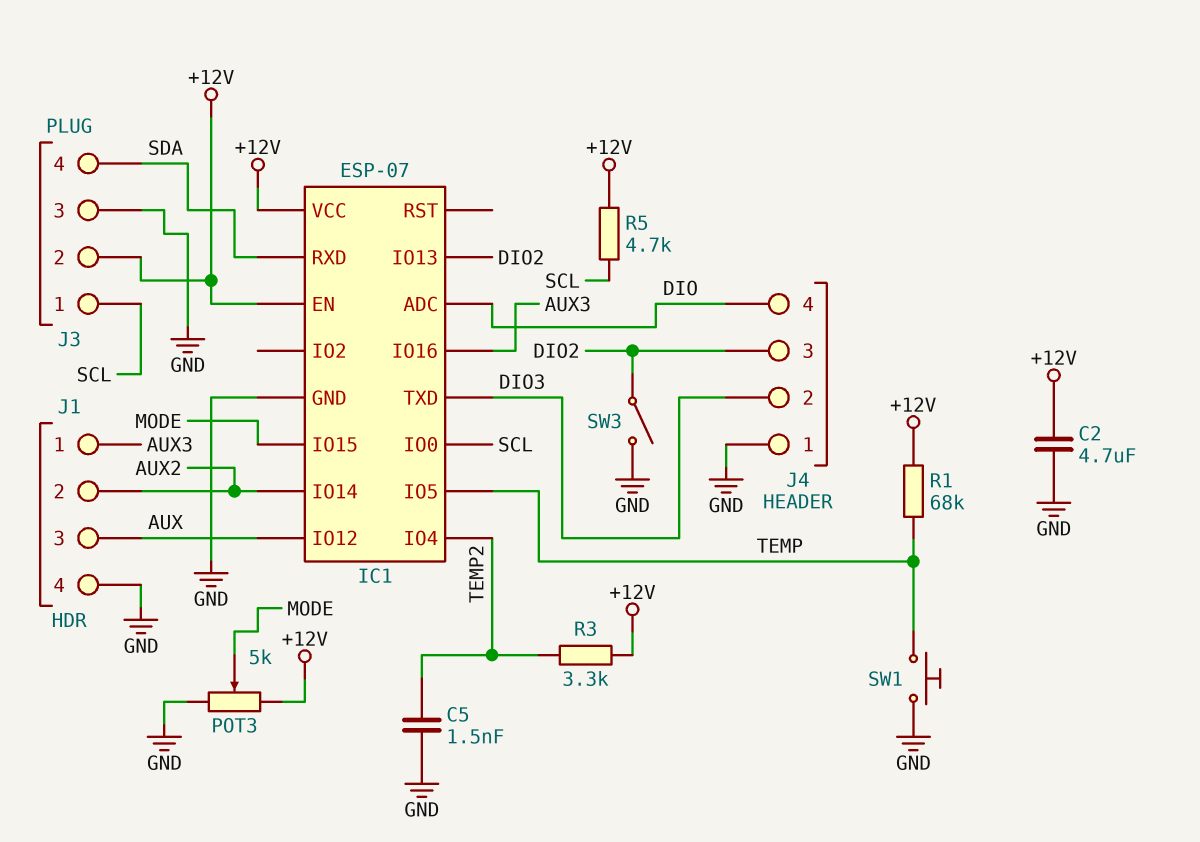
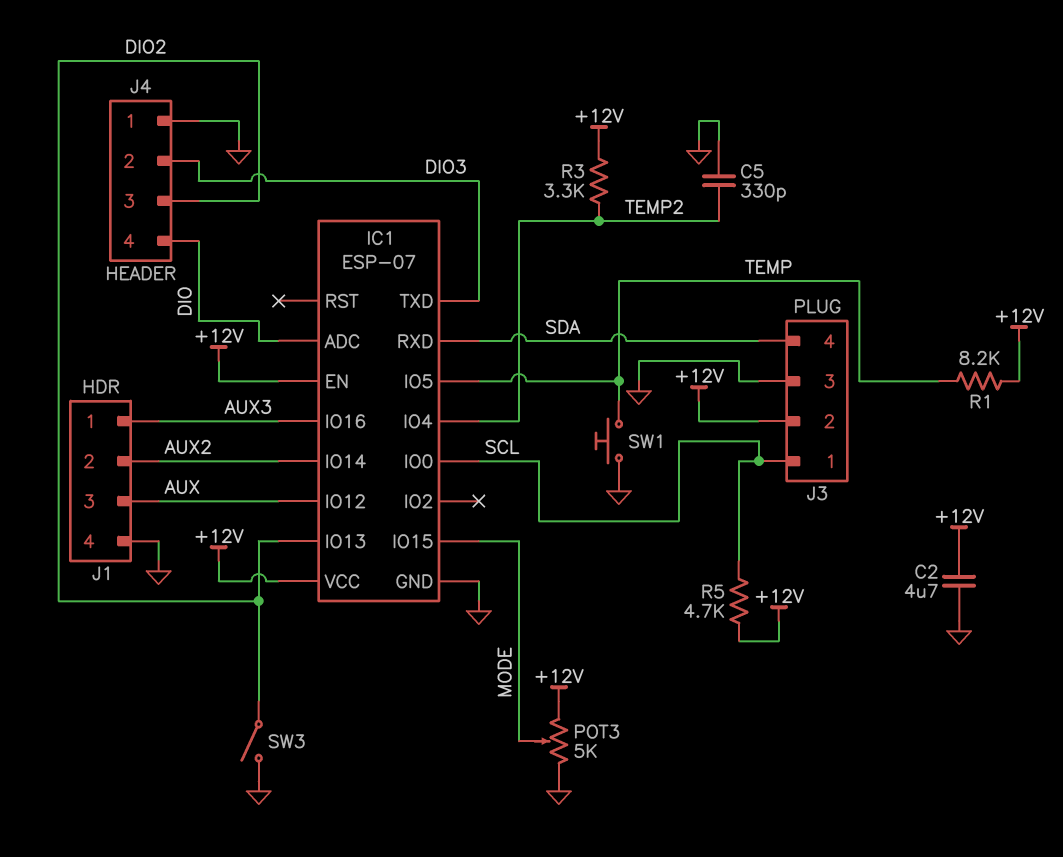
C5: 1.5nF (GND, TEMP2) -> 330pF (GND, TEMP2)
R1: 68k (+12V, TEMP) -> 8.2k (+12V, TEMP)

